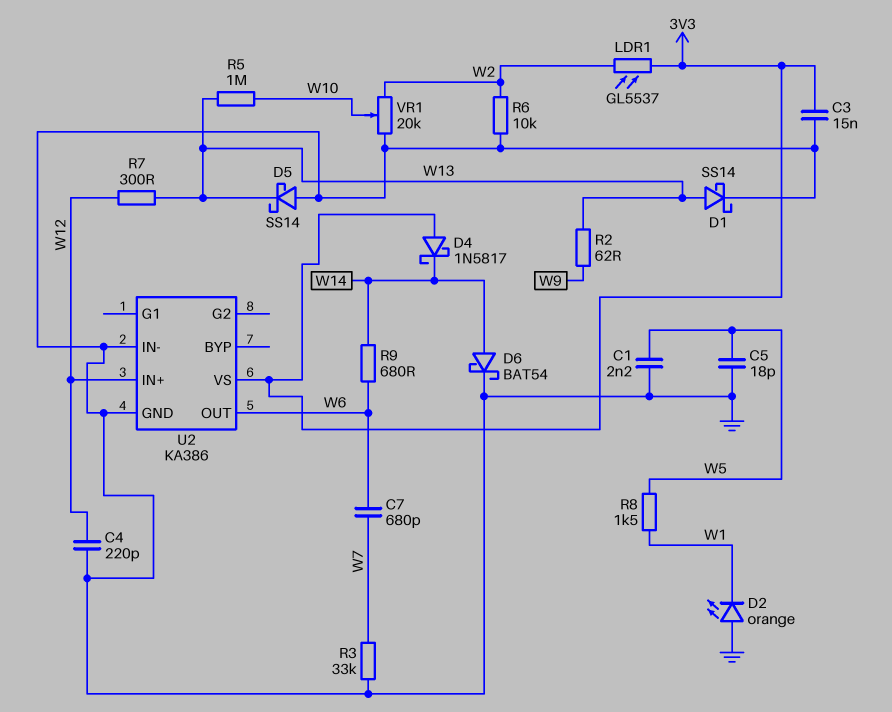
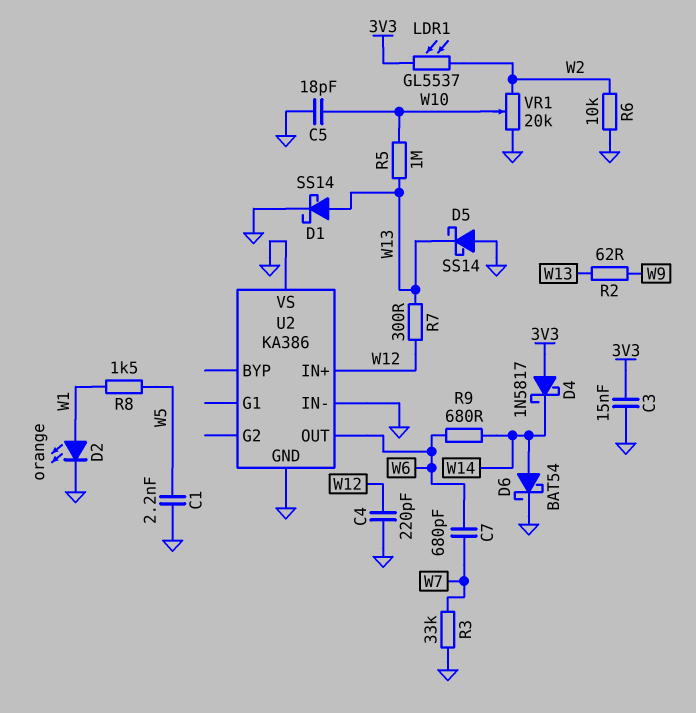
C5: 18pF (GND, W5) -> 18pF (GND, W10)
D2: LED orange (A GND, K W1) -> LED orange (A W1, K GND)
U2 pin VS: 3V3 -> GND

